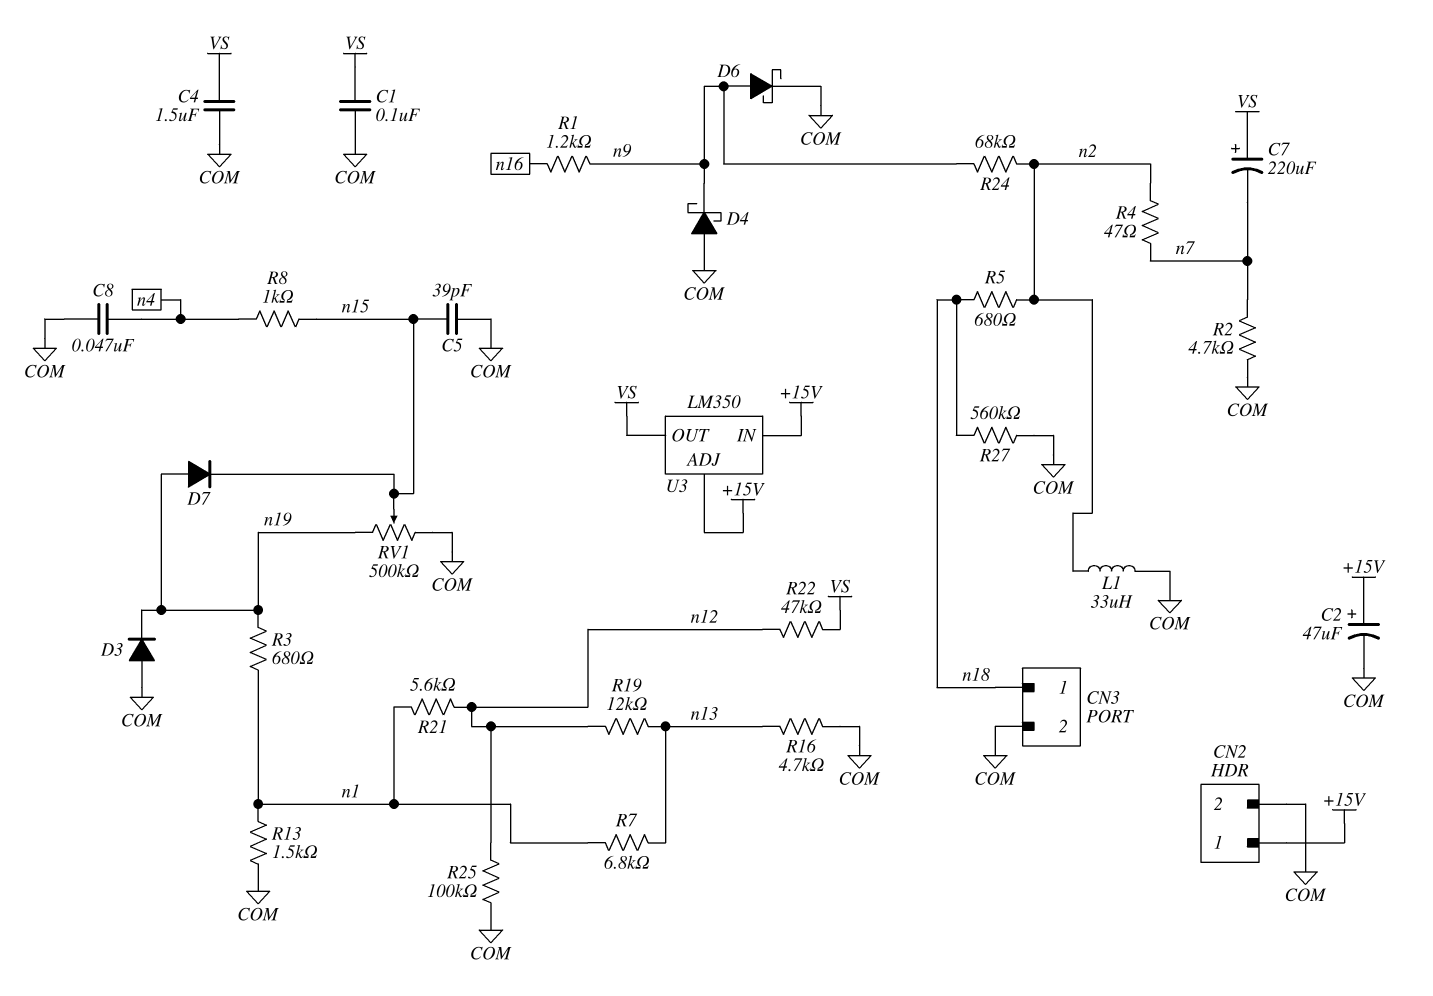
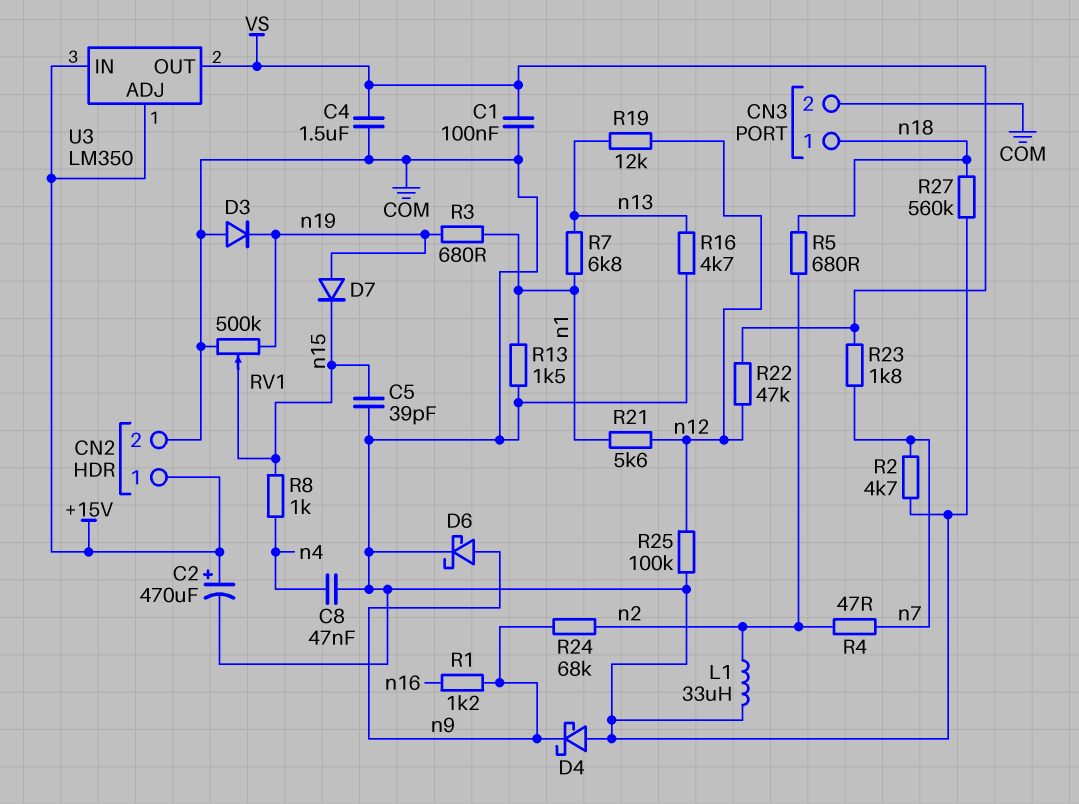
C2: 47uF (plus +15V, minus COM) -> 470uF (plus +15V, minus COM)
C7: 220uF (plus VS, minus n7) -> none
R23: none -> 1.8k (VS, n7)

